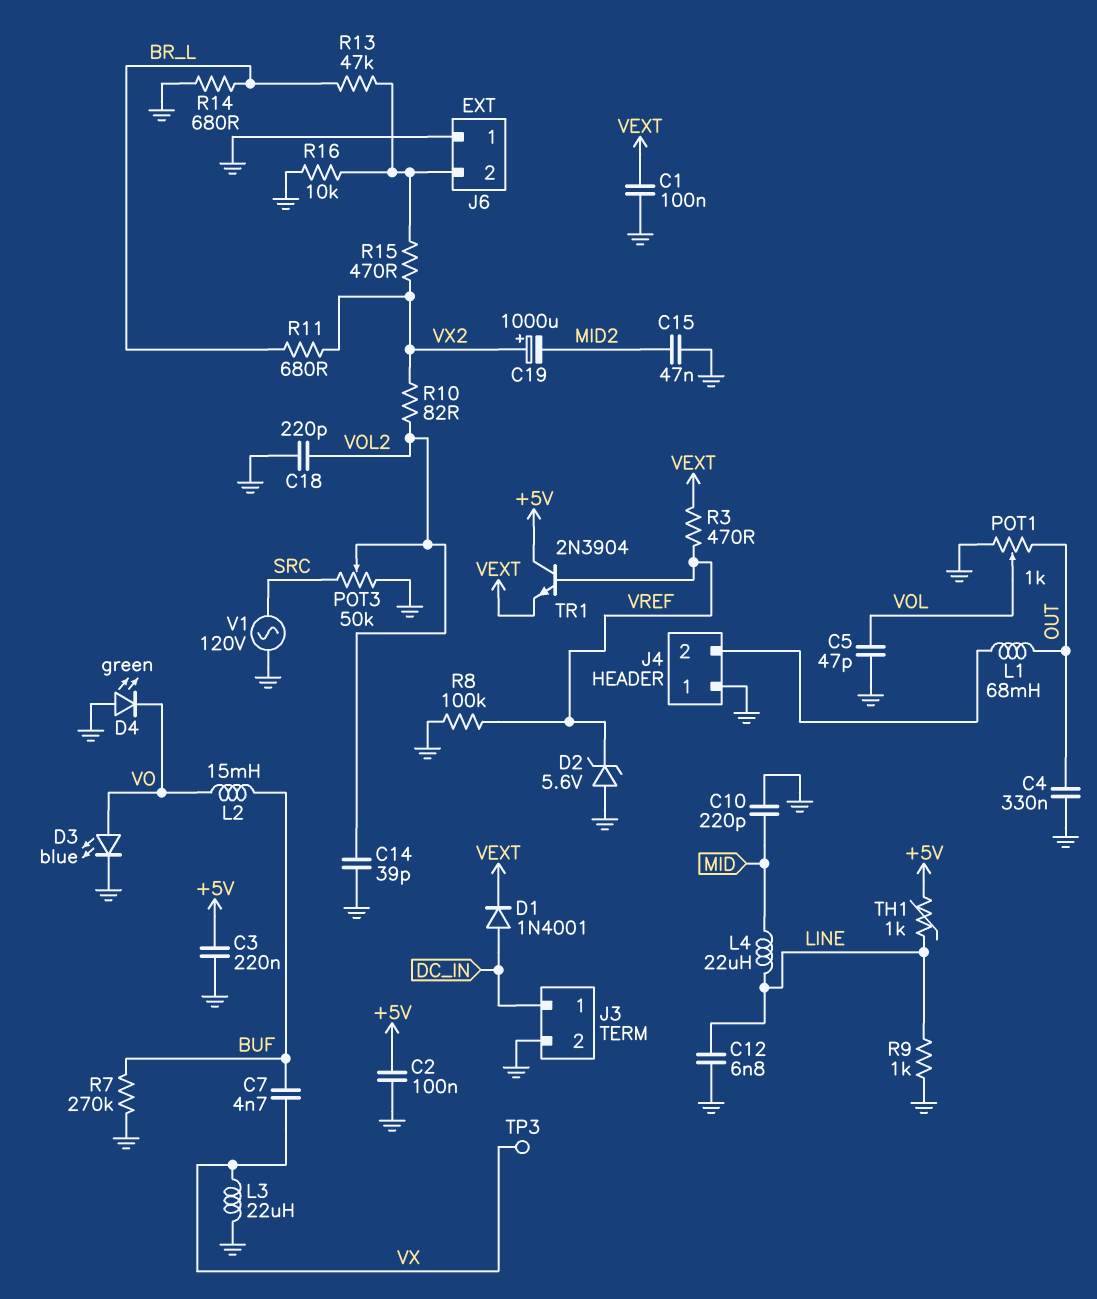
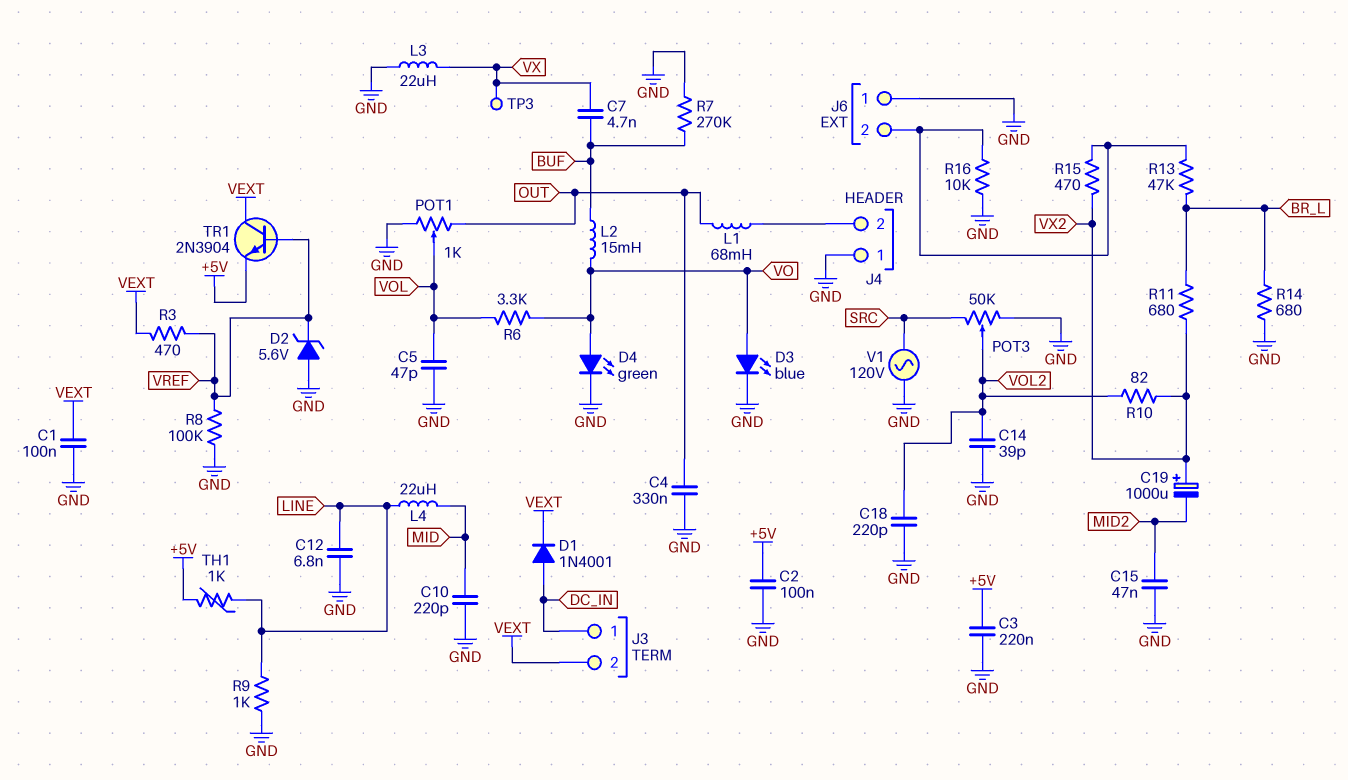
D4: LED green (A GND, K VO) -> LED green (A VO, K GND)
J3 pin 2: GND -> VEXT
R6: none -> 3.3k (VO, VOL)
TR1: NPN 2N3904 (B VREF, C +5V, E VEXT) -> NPN 2N3904 (B VREF, C VEXT, E +5V)

